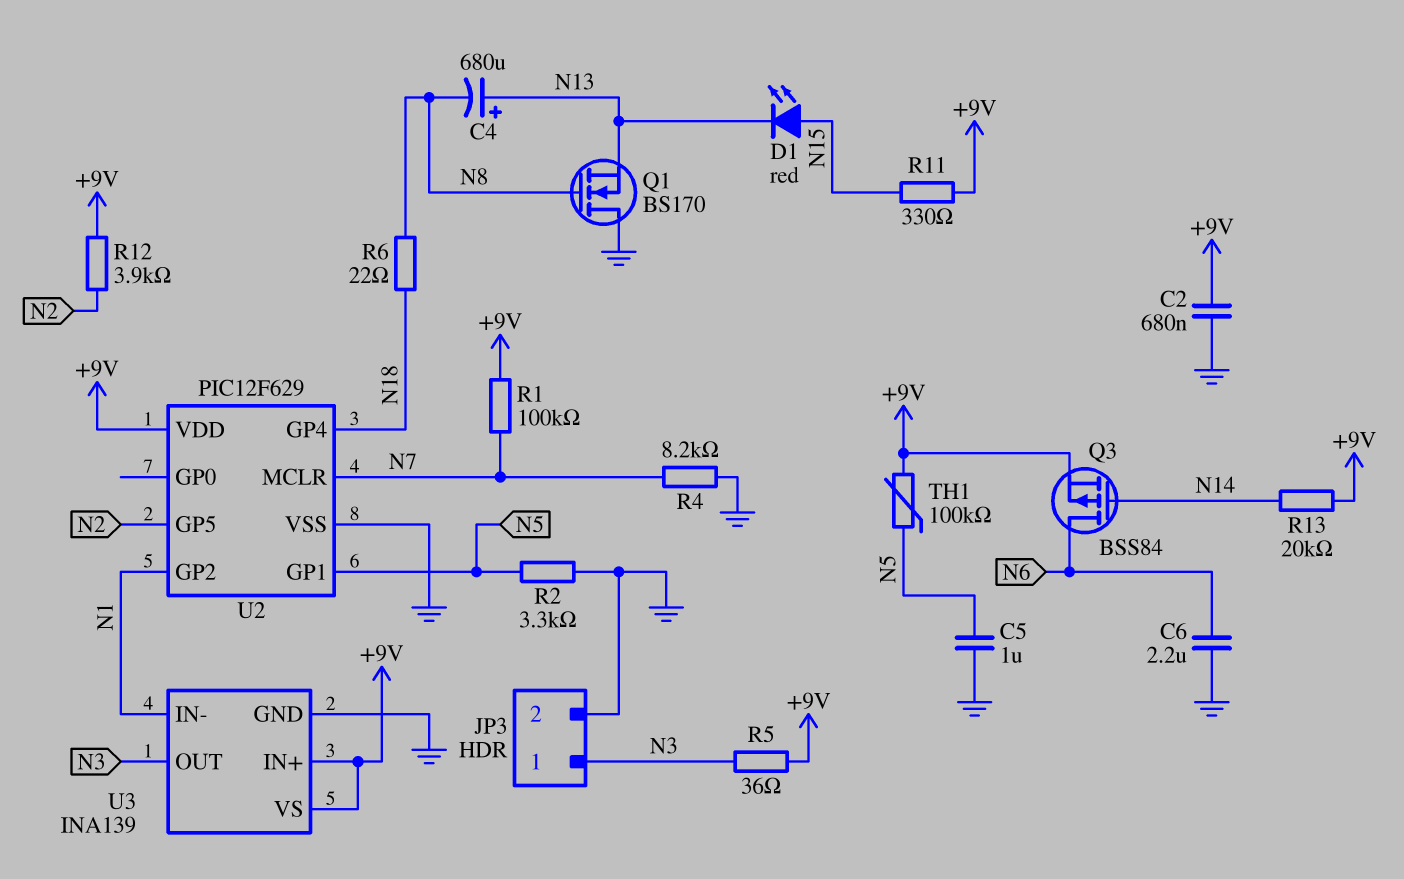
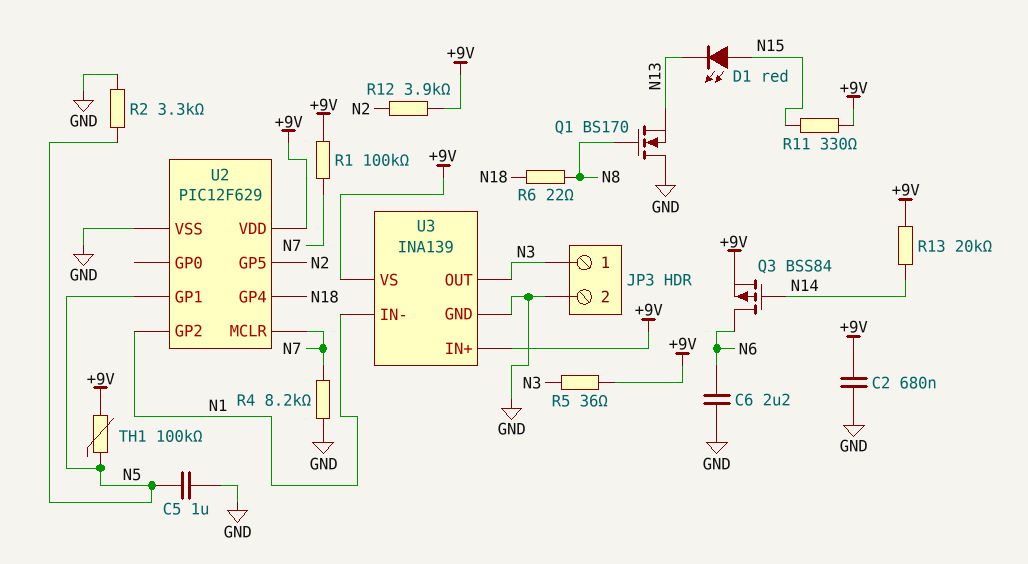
C4: 680uF (plus N13, minus N8) -> none

